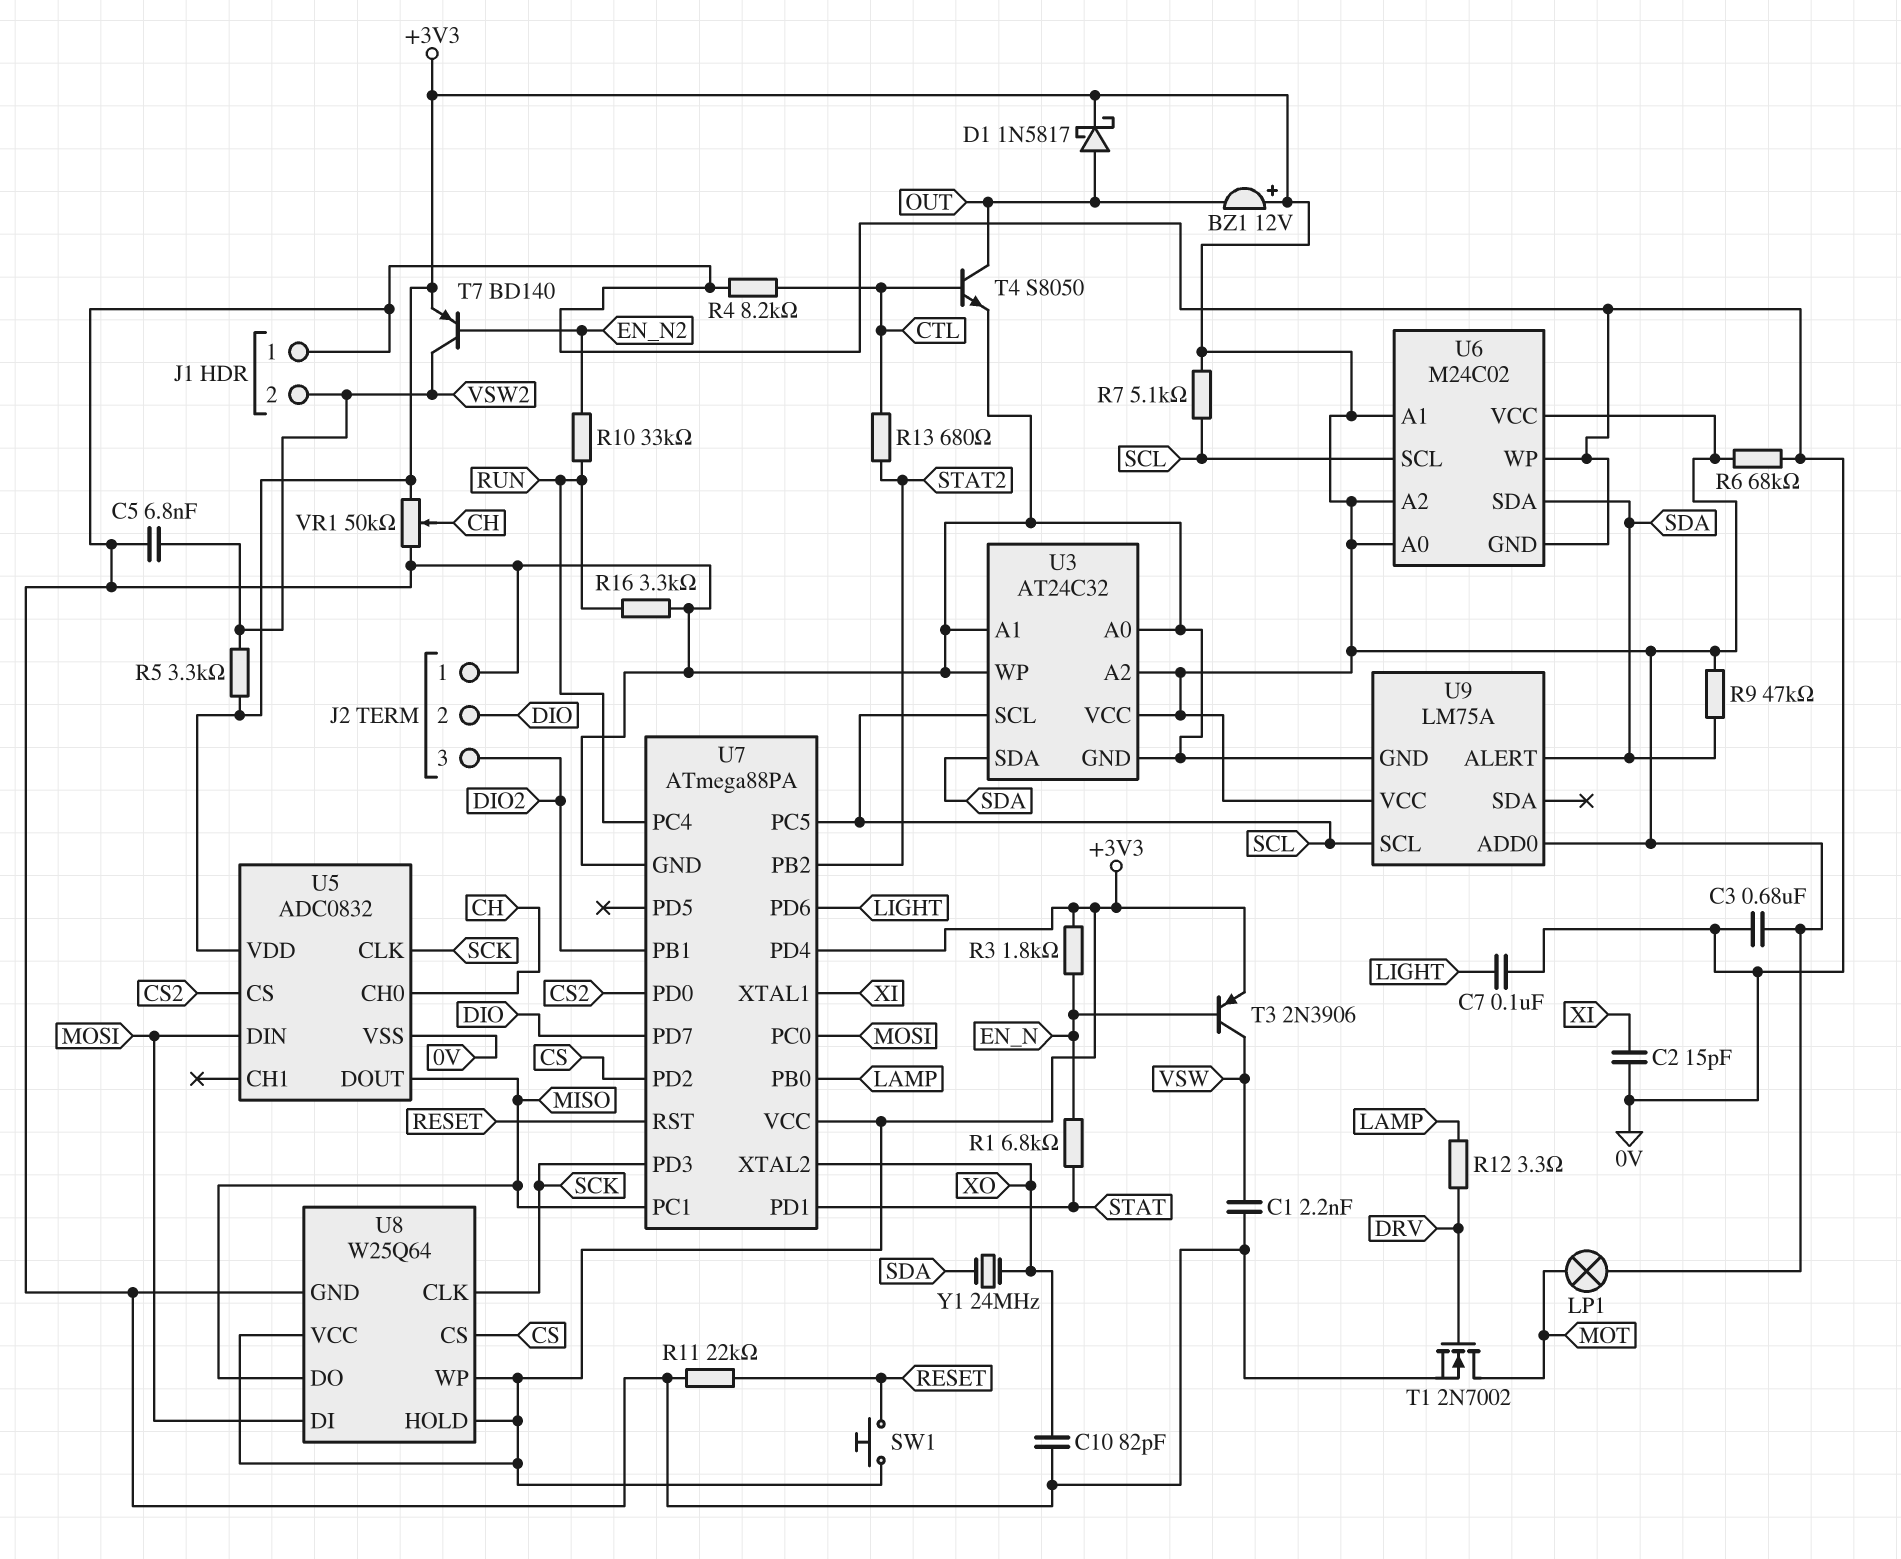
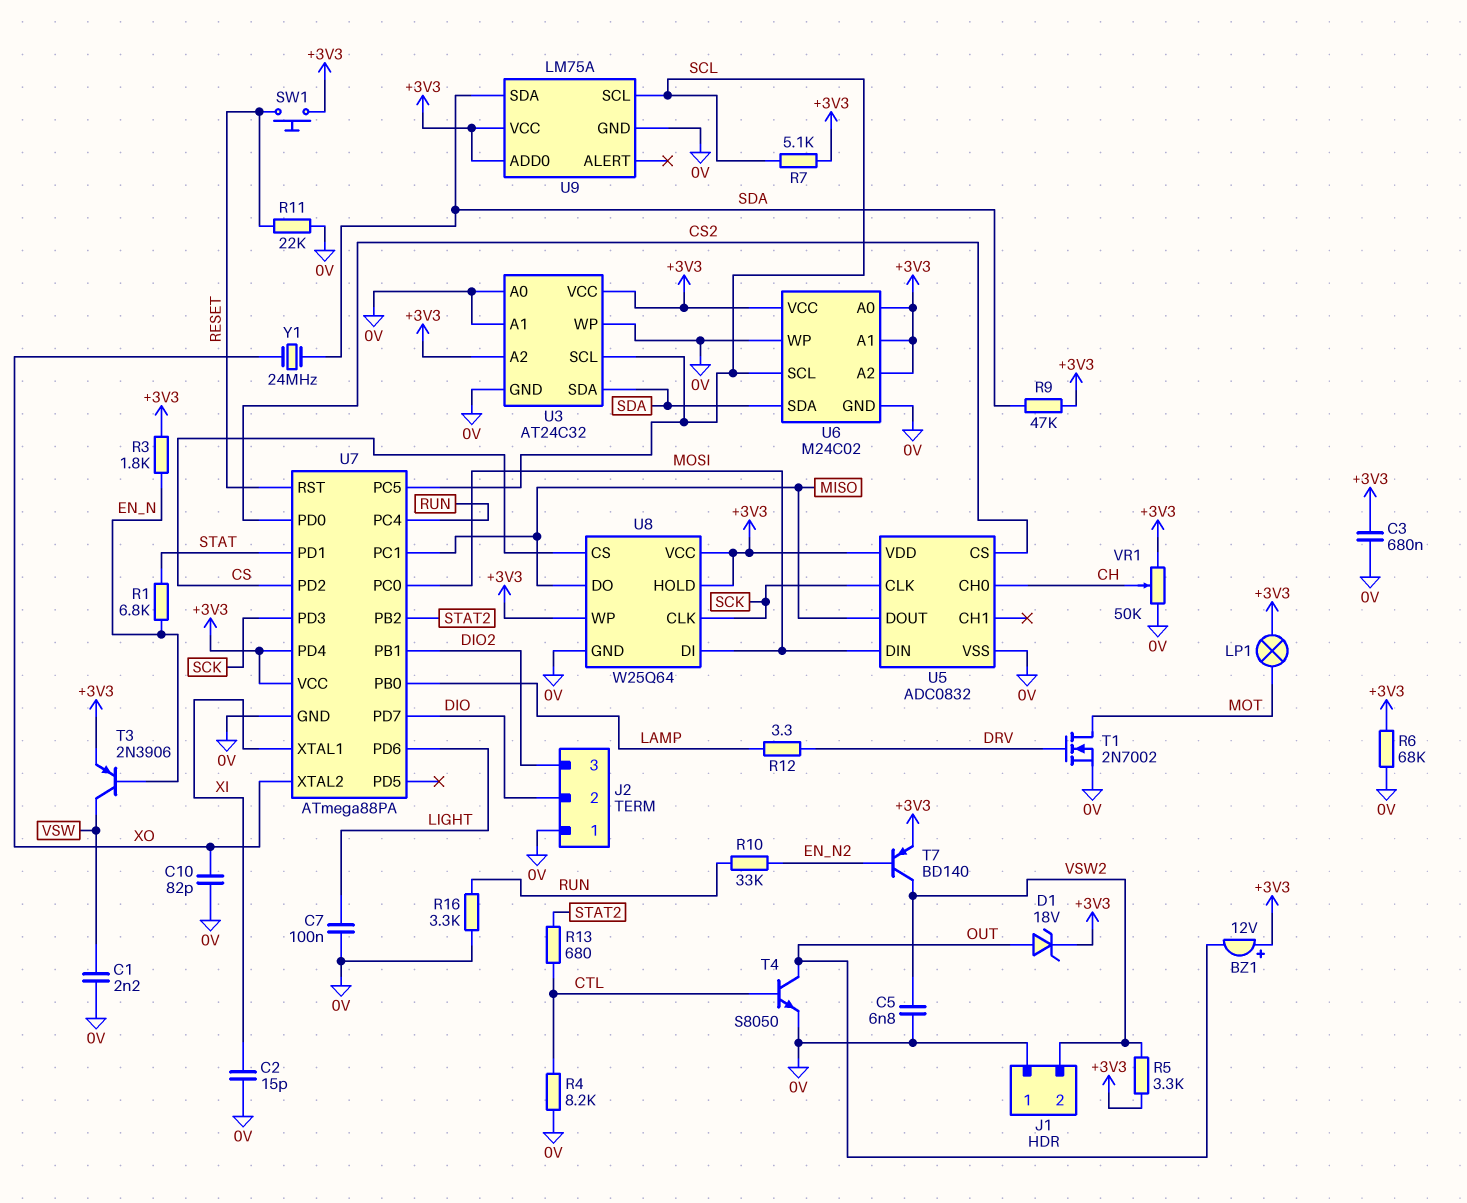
D1: schottky 1N5817 (A OUT, K +3V3) -> zener 18V (A OUT, K +3V3)
U9 pin ALERT: SDA -> none
U9 pin SDA: none -> SDA

